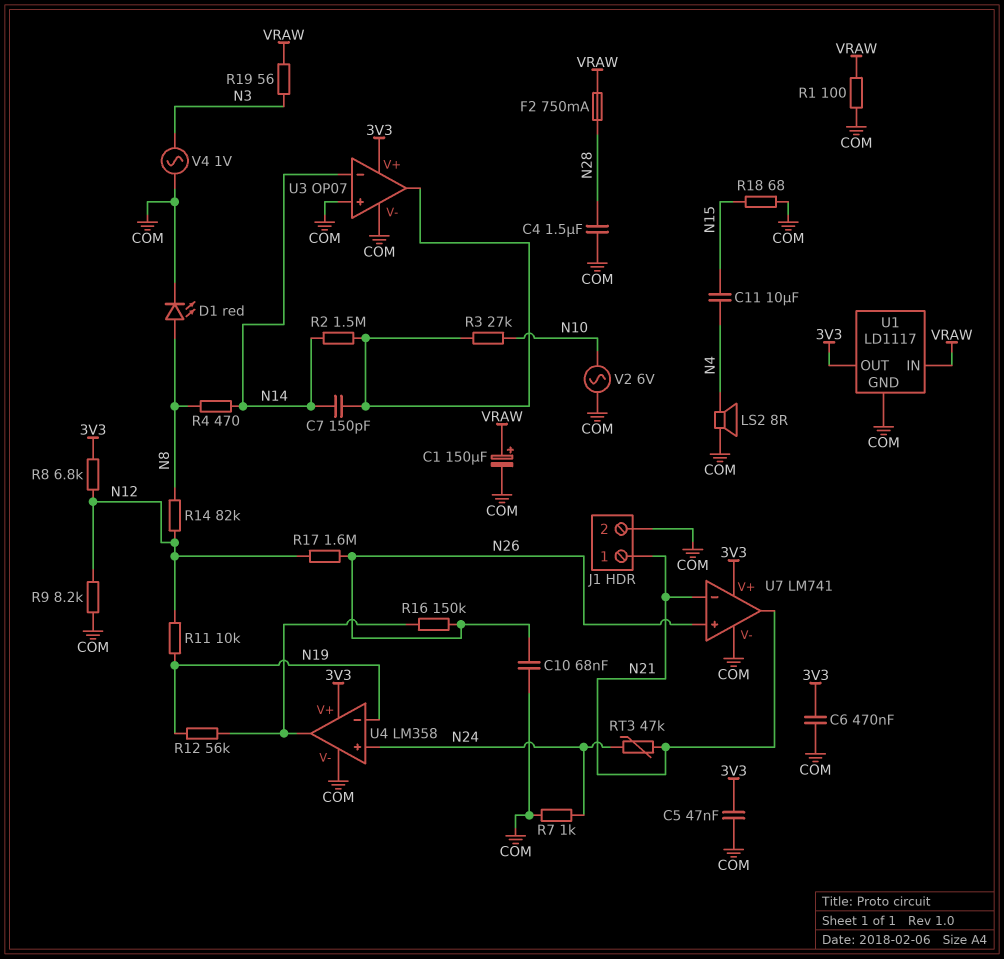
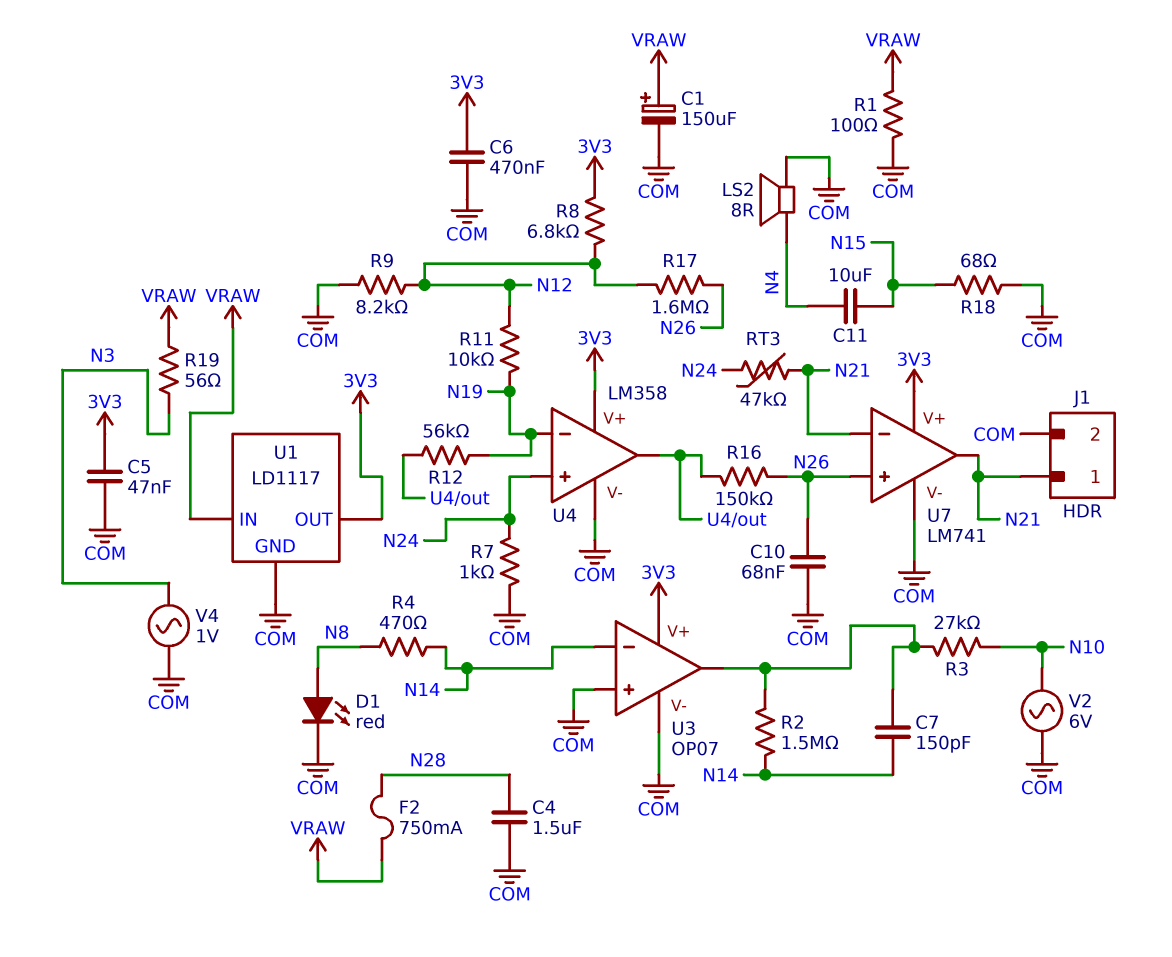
R14: 82k (N8, N12) -> none

